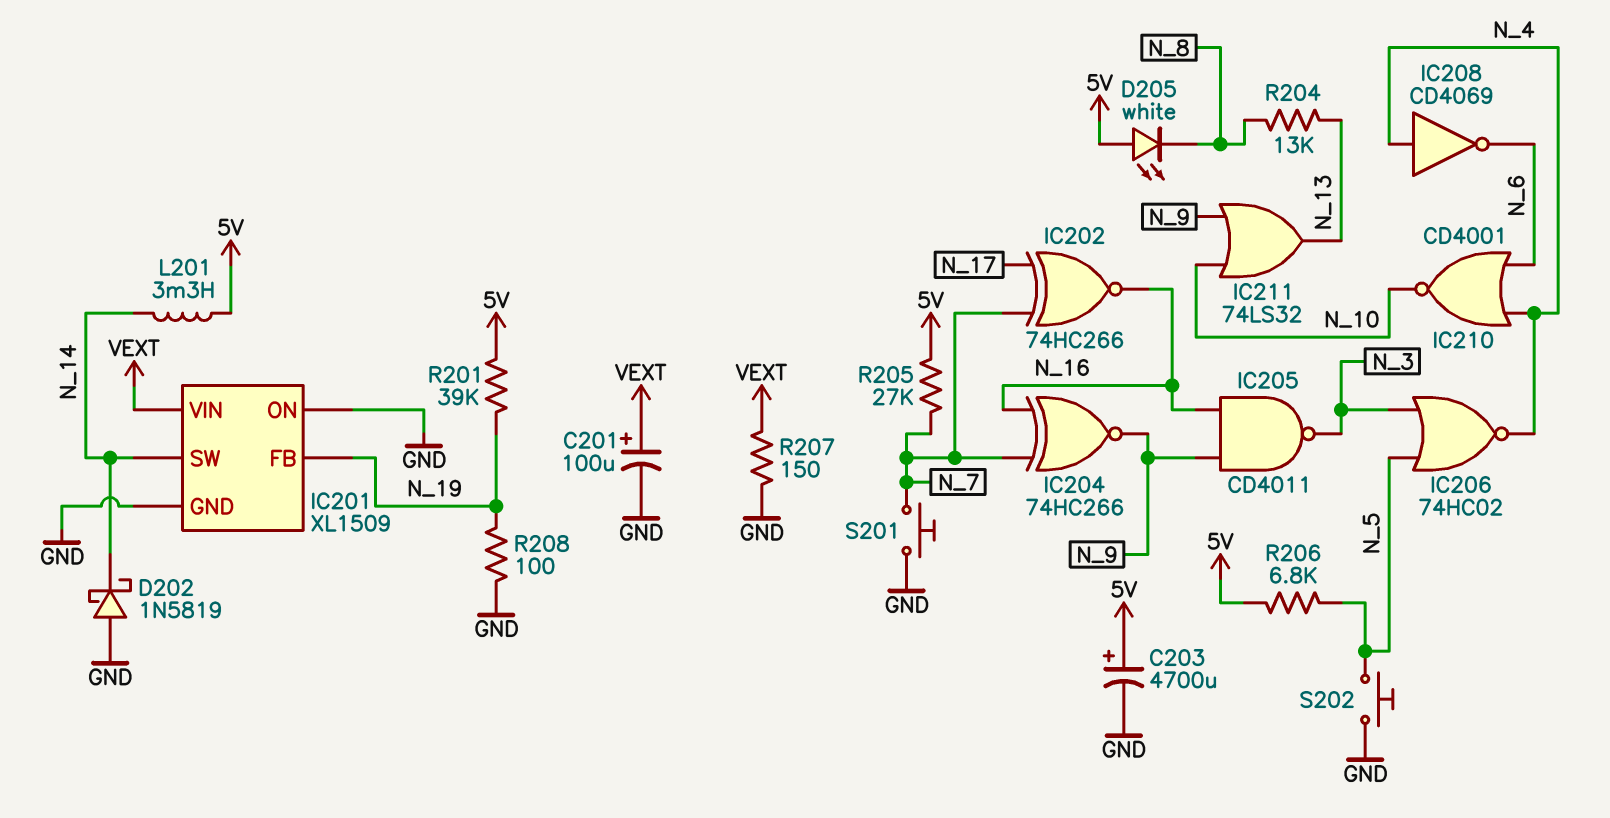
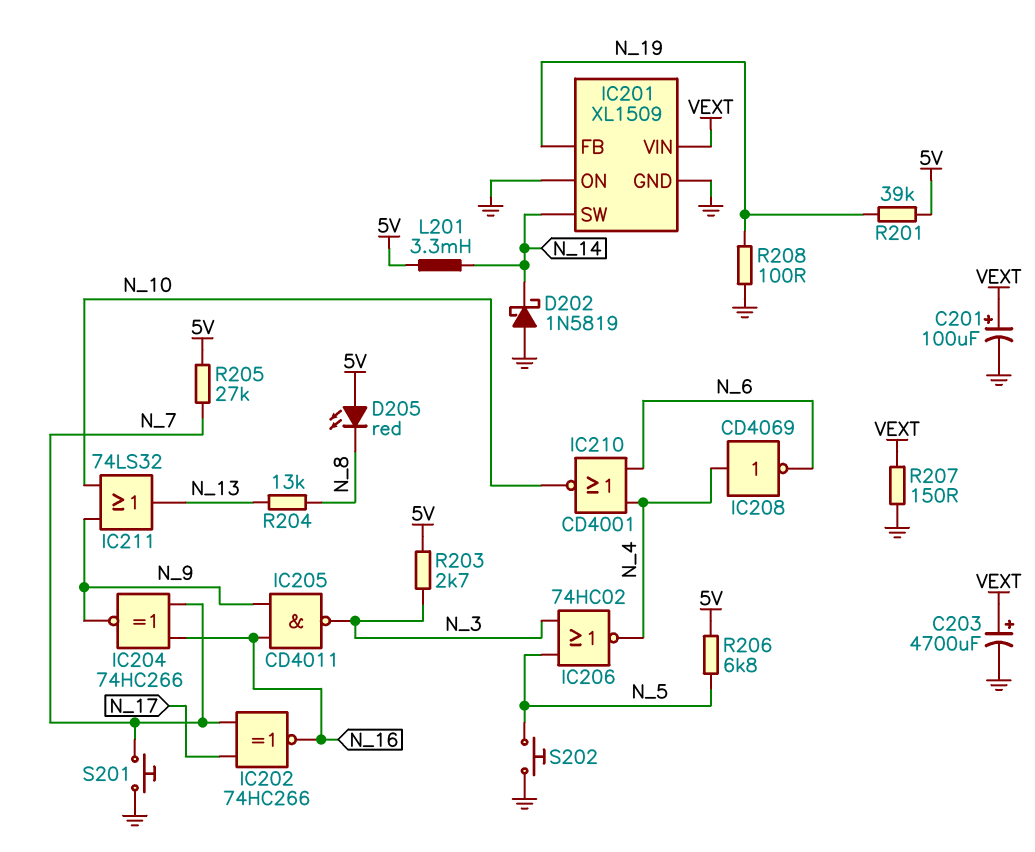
C203: 4700uF (plus 5V, minus GND) -> 4700uF (plus VEXT, minus GND)
D205: LED white (A 5V, K N_8) -> LED red (A 5V, K N_8)
R203: none -> 2.7k (5V, N_3)

